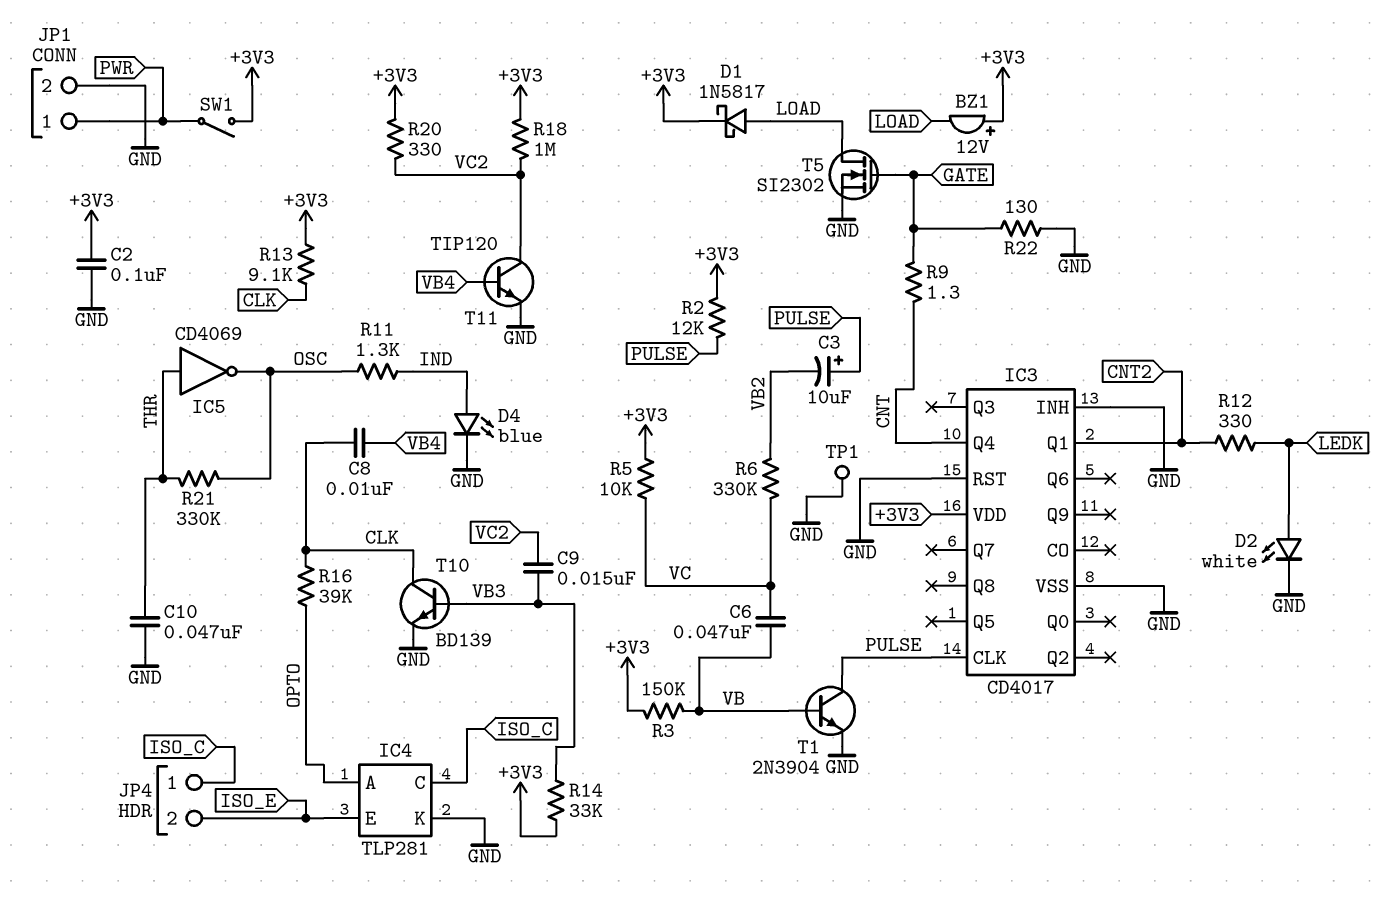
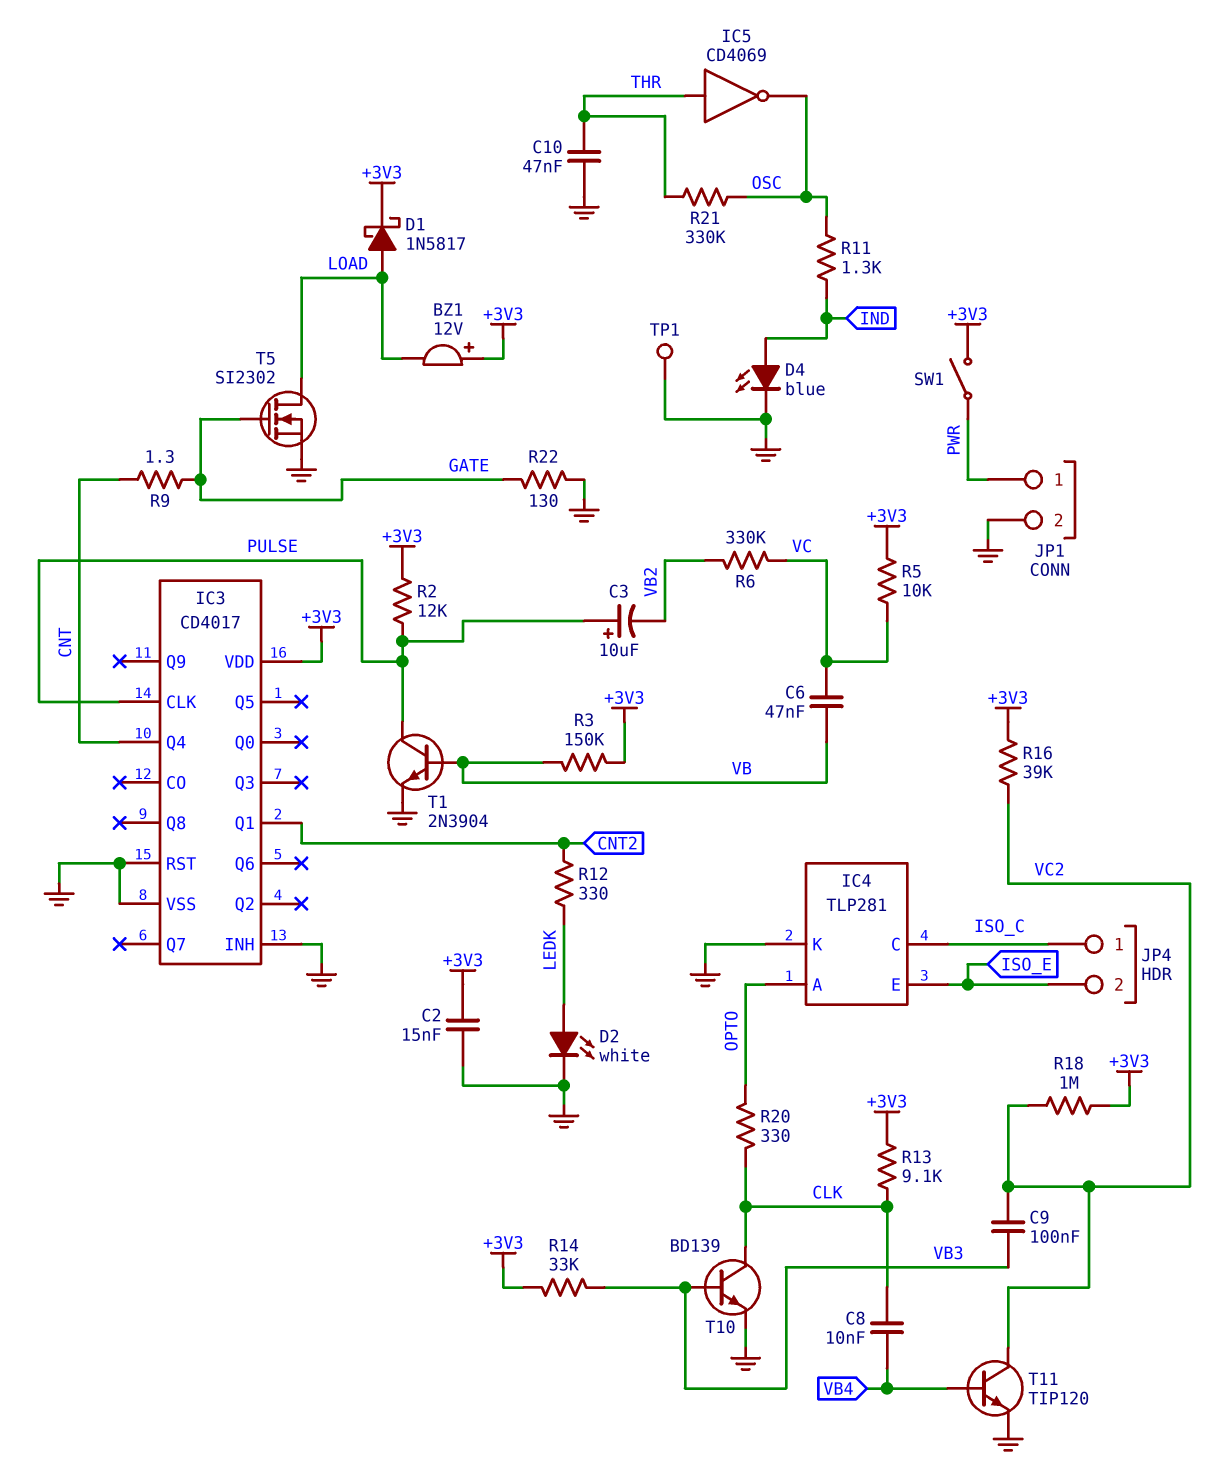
C2: 100nF (+3V3, GND) -> 15nF (+3V3, GND)
C9: 15nF (VB3, VC2) -> 100nF (VB3, VC2)
R16: 39k (CLK, OPTO) -> 39k (+3V3, VC2)
R20: 330 (+3V3, VC2) -> 330 (CLK, OPTO)

